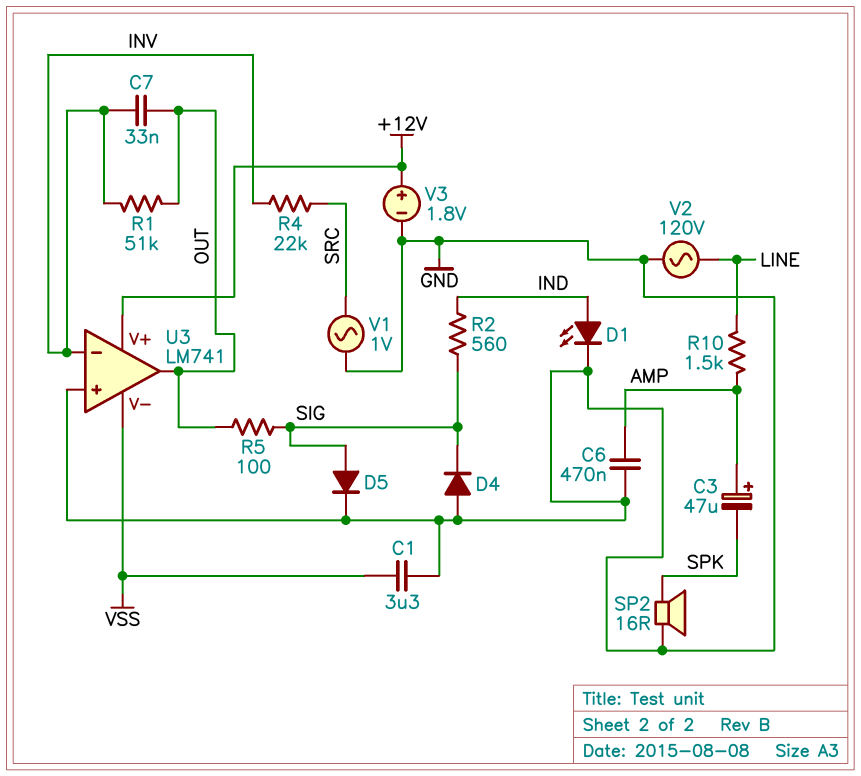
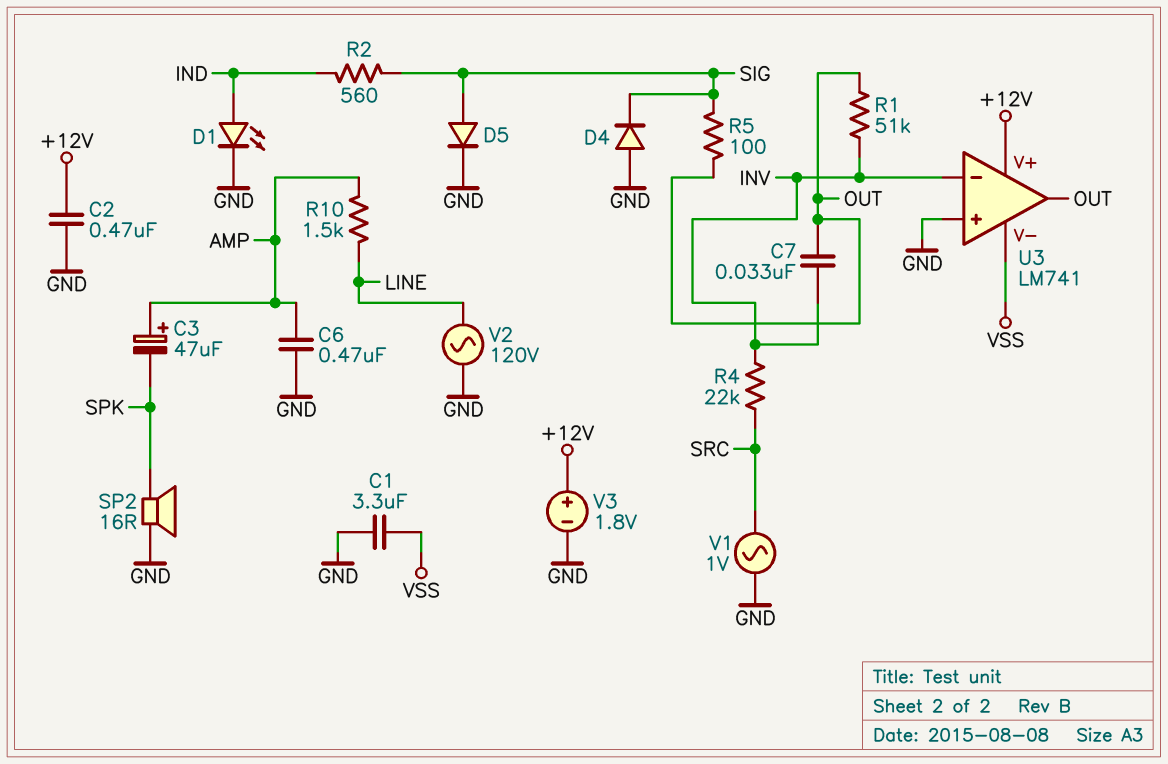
C2: none -> 470nF (+12V, GND)

